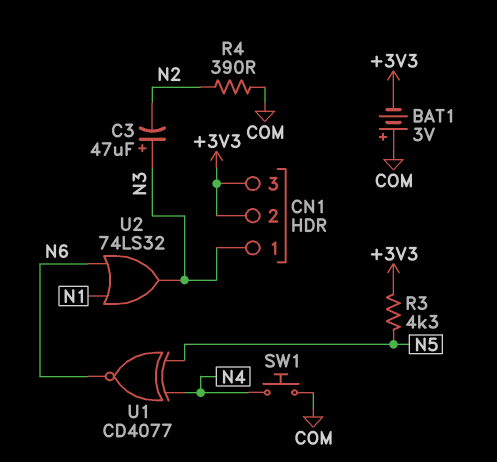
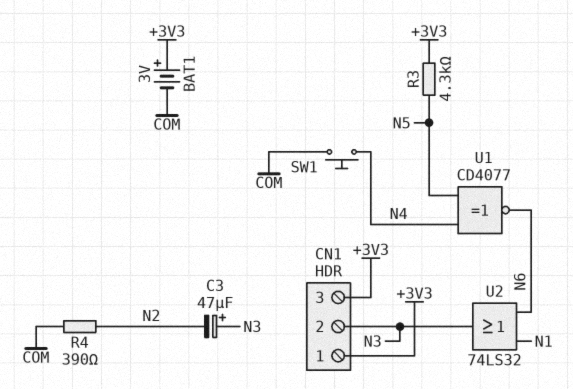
BAT1: 3V (plus COM, minus +3V3) -> 3V (plus +3V3, minus COM)
CN1 pin 1: N3 -> +3V3
CN1 pin 2: +3V3 -> N3

